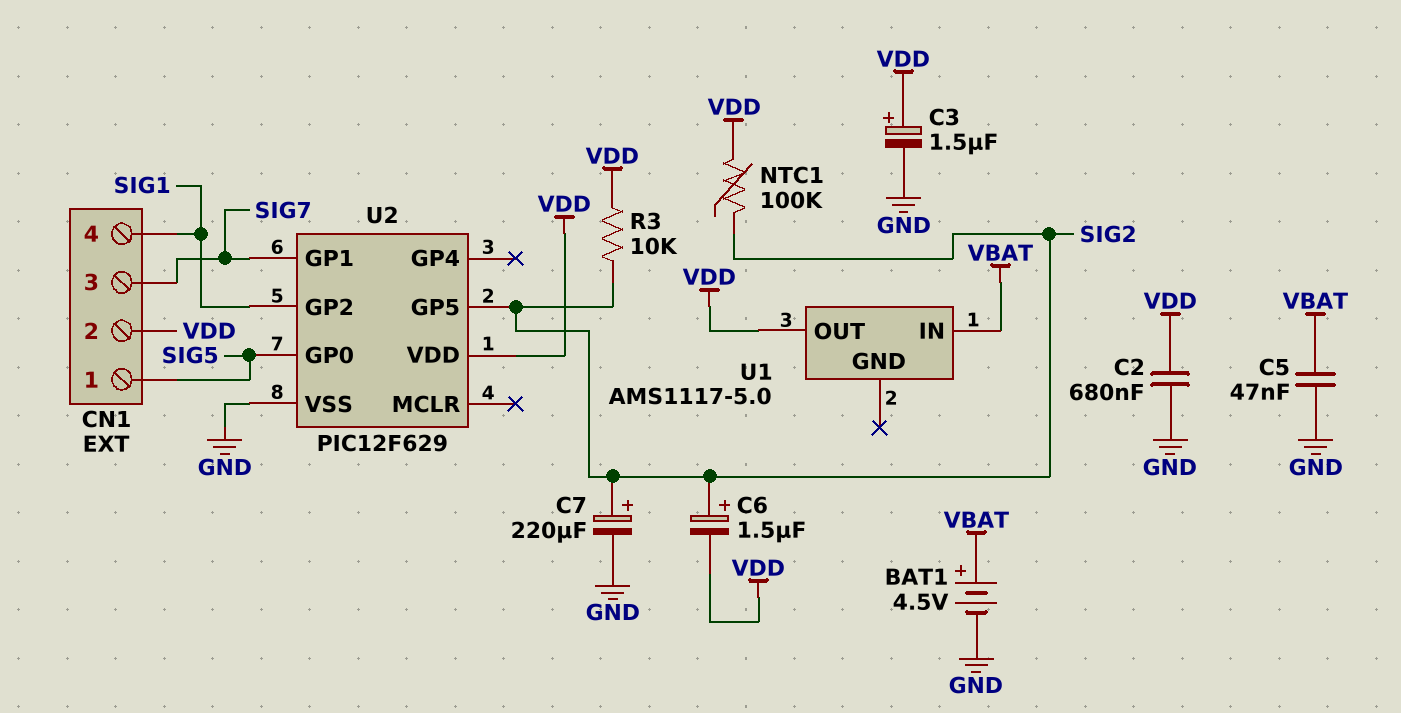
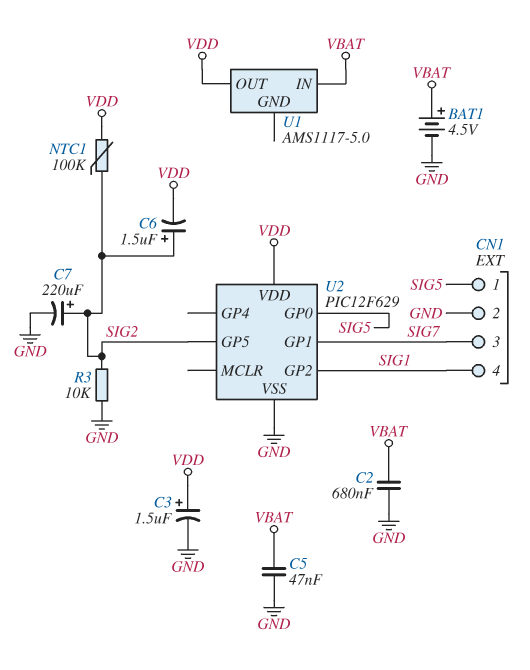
C2: 680nF (GND, VDD) -> 680nF (GND, VBAT)
CN1 pin 2: VDD -> GND
R3: 10k (SIG2, VDD) -> 10k (GND, SIG2)

